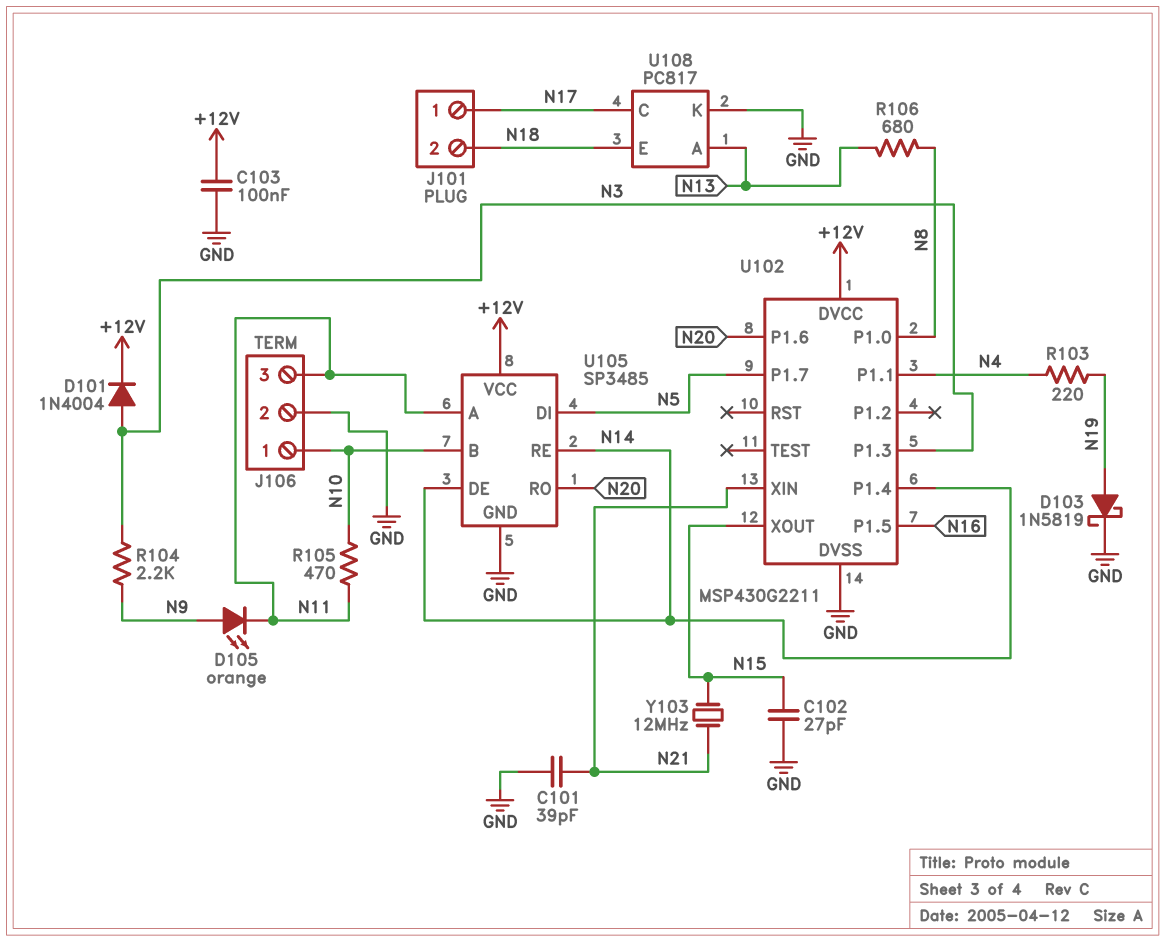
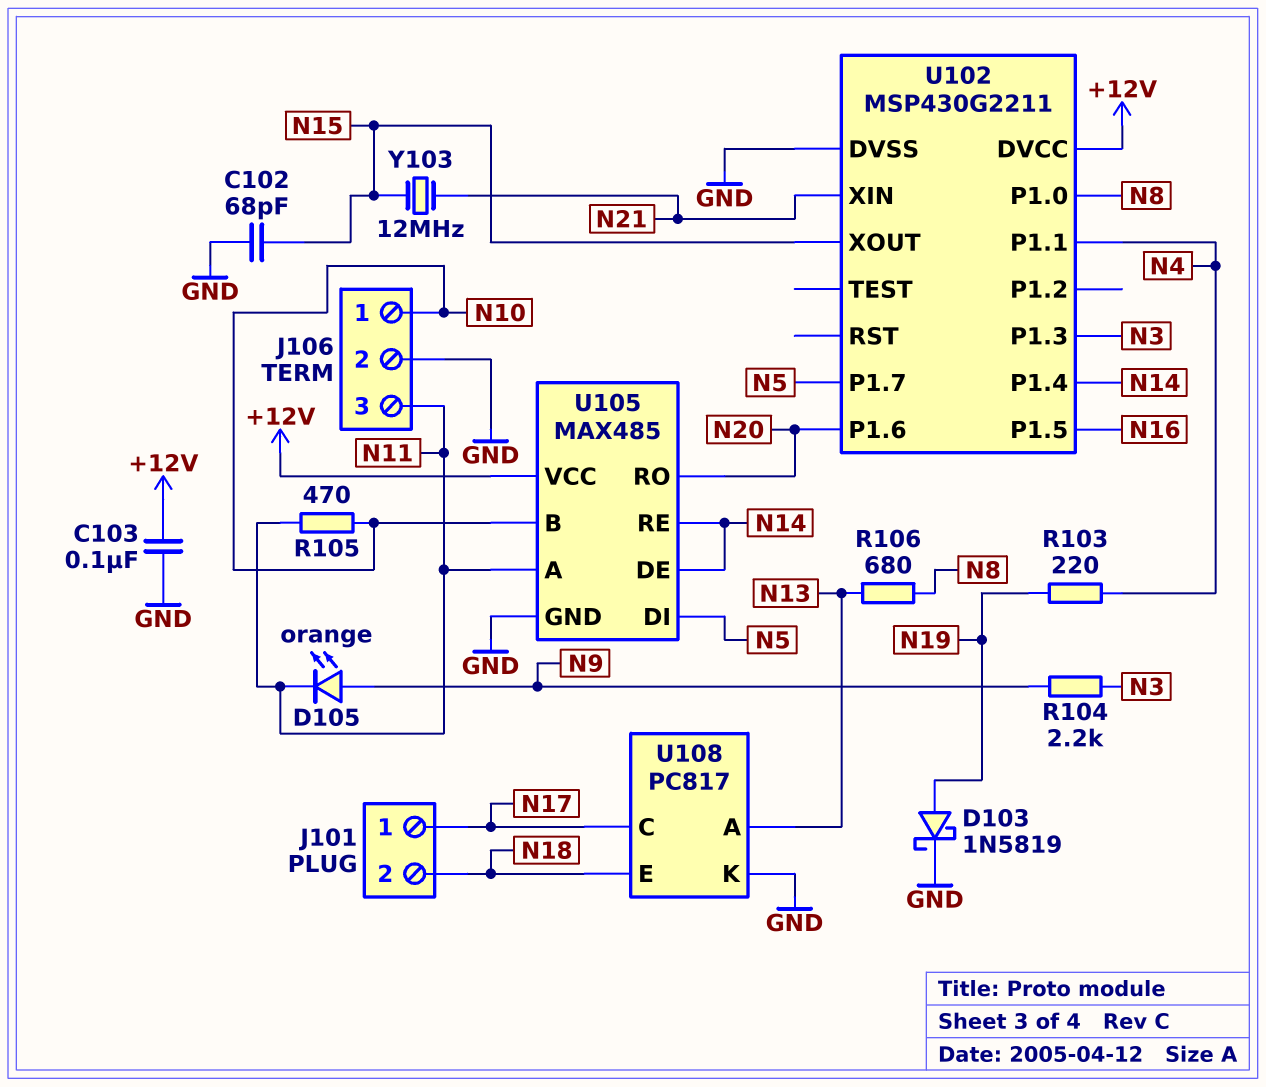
C101: 39pF (GND, N21) -> none
C102: 27pF (GND, N15) -> 68pF (GND, N15)
D101: diode 1N4004 (A N3, K +12V) -> none
U105: SP3485 -> MAX485

